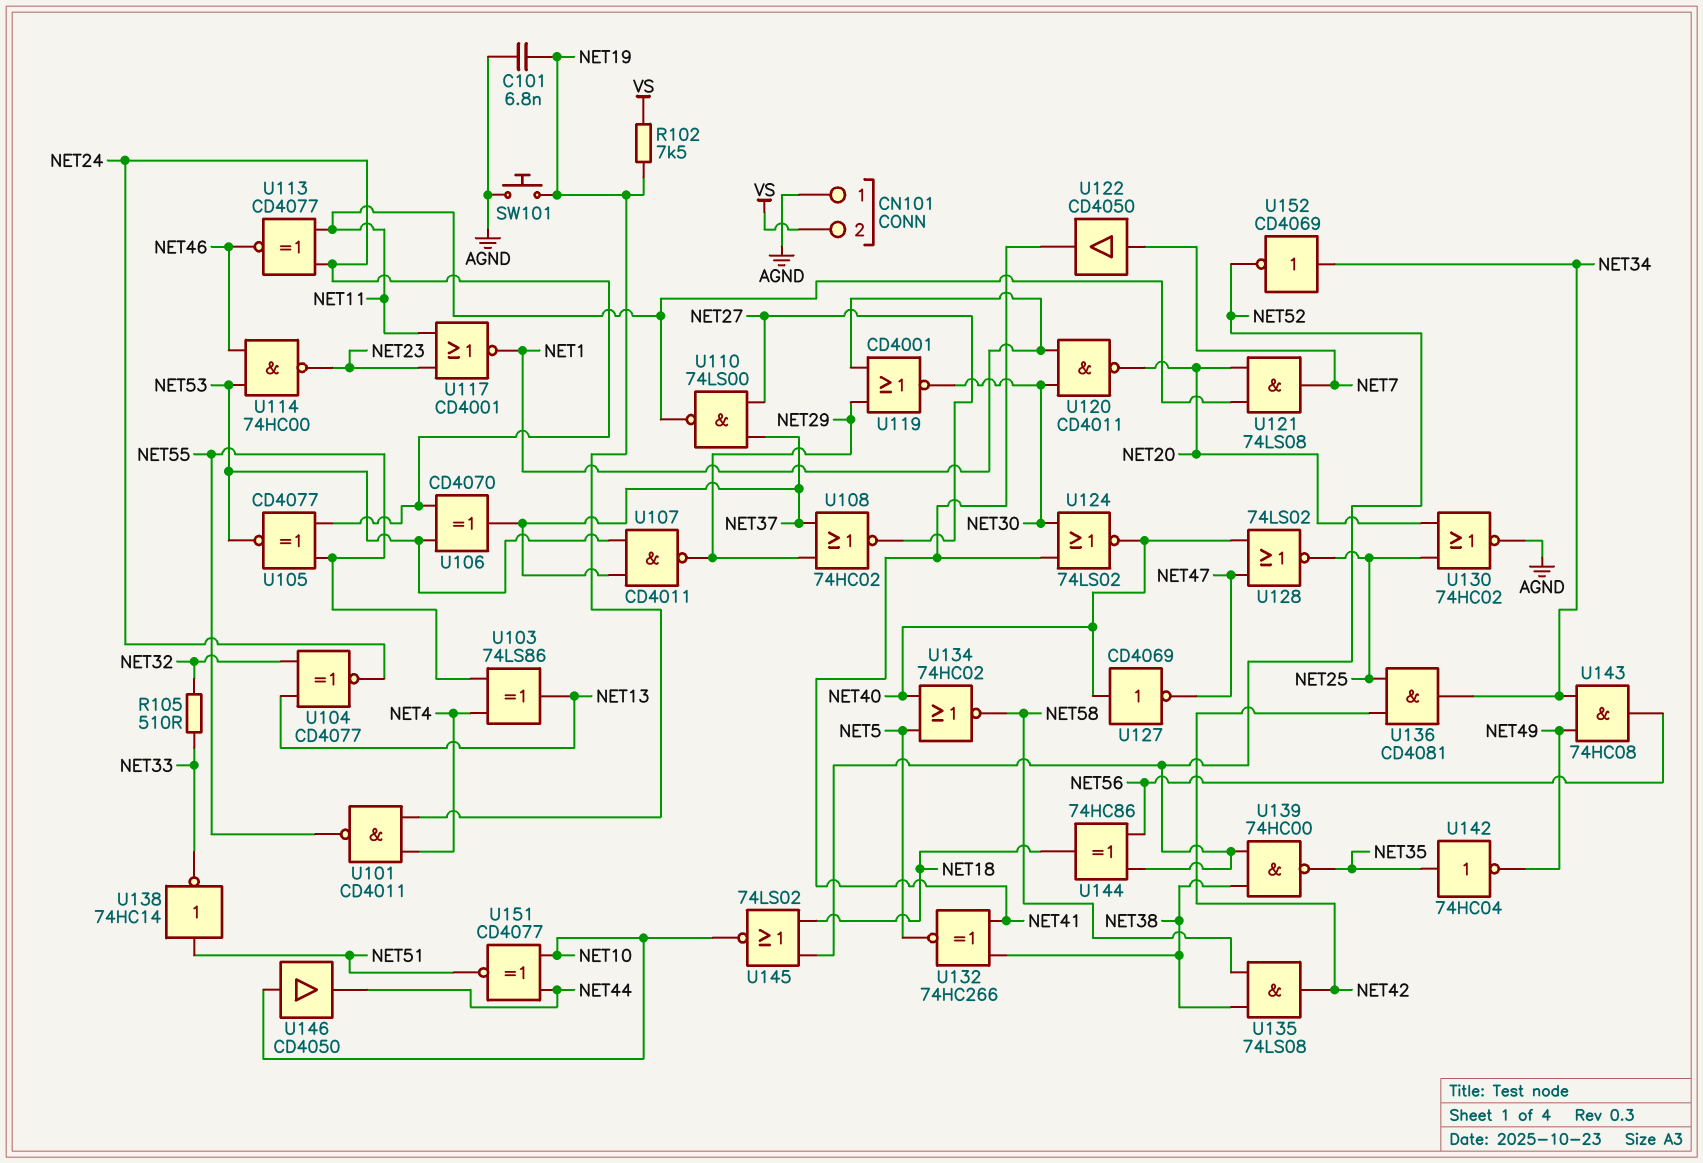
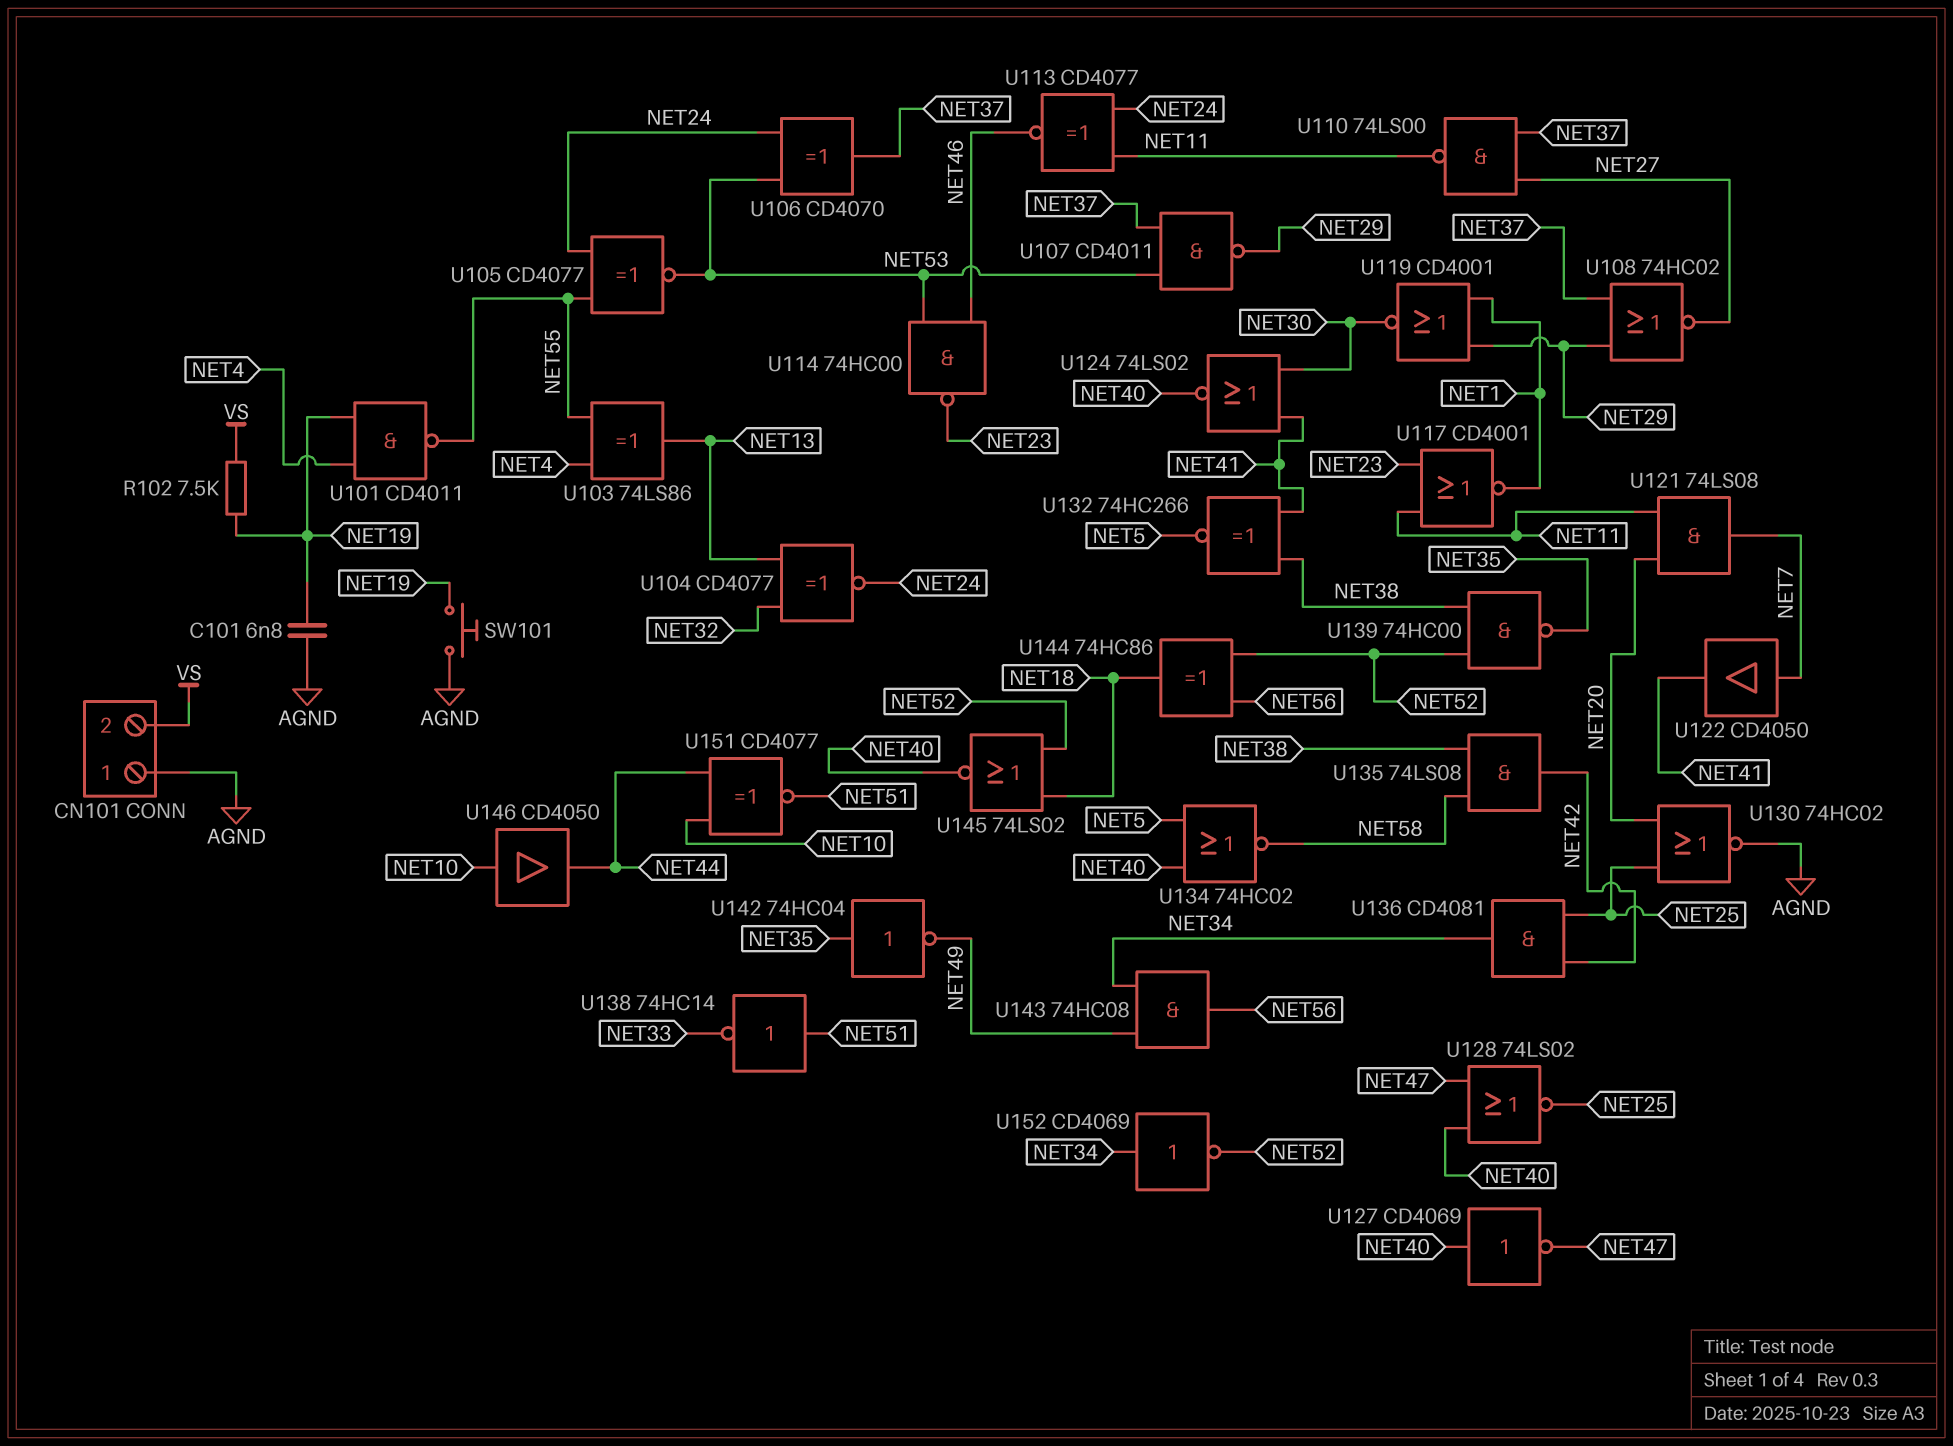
R105: 510 (NET32, NET33) -> none
U120: NAND CD4011 (in NET1, in NET30, out NET20) -> none
U145: NOR 74LS02 (in NET18, in NET52, out NET10) -> NOR 74LS02 (in NET18, in NET52, out NET40)

